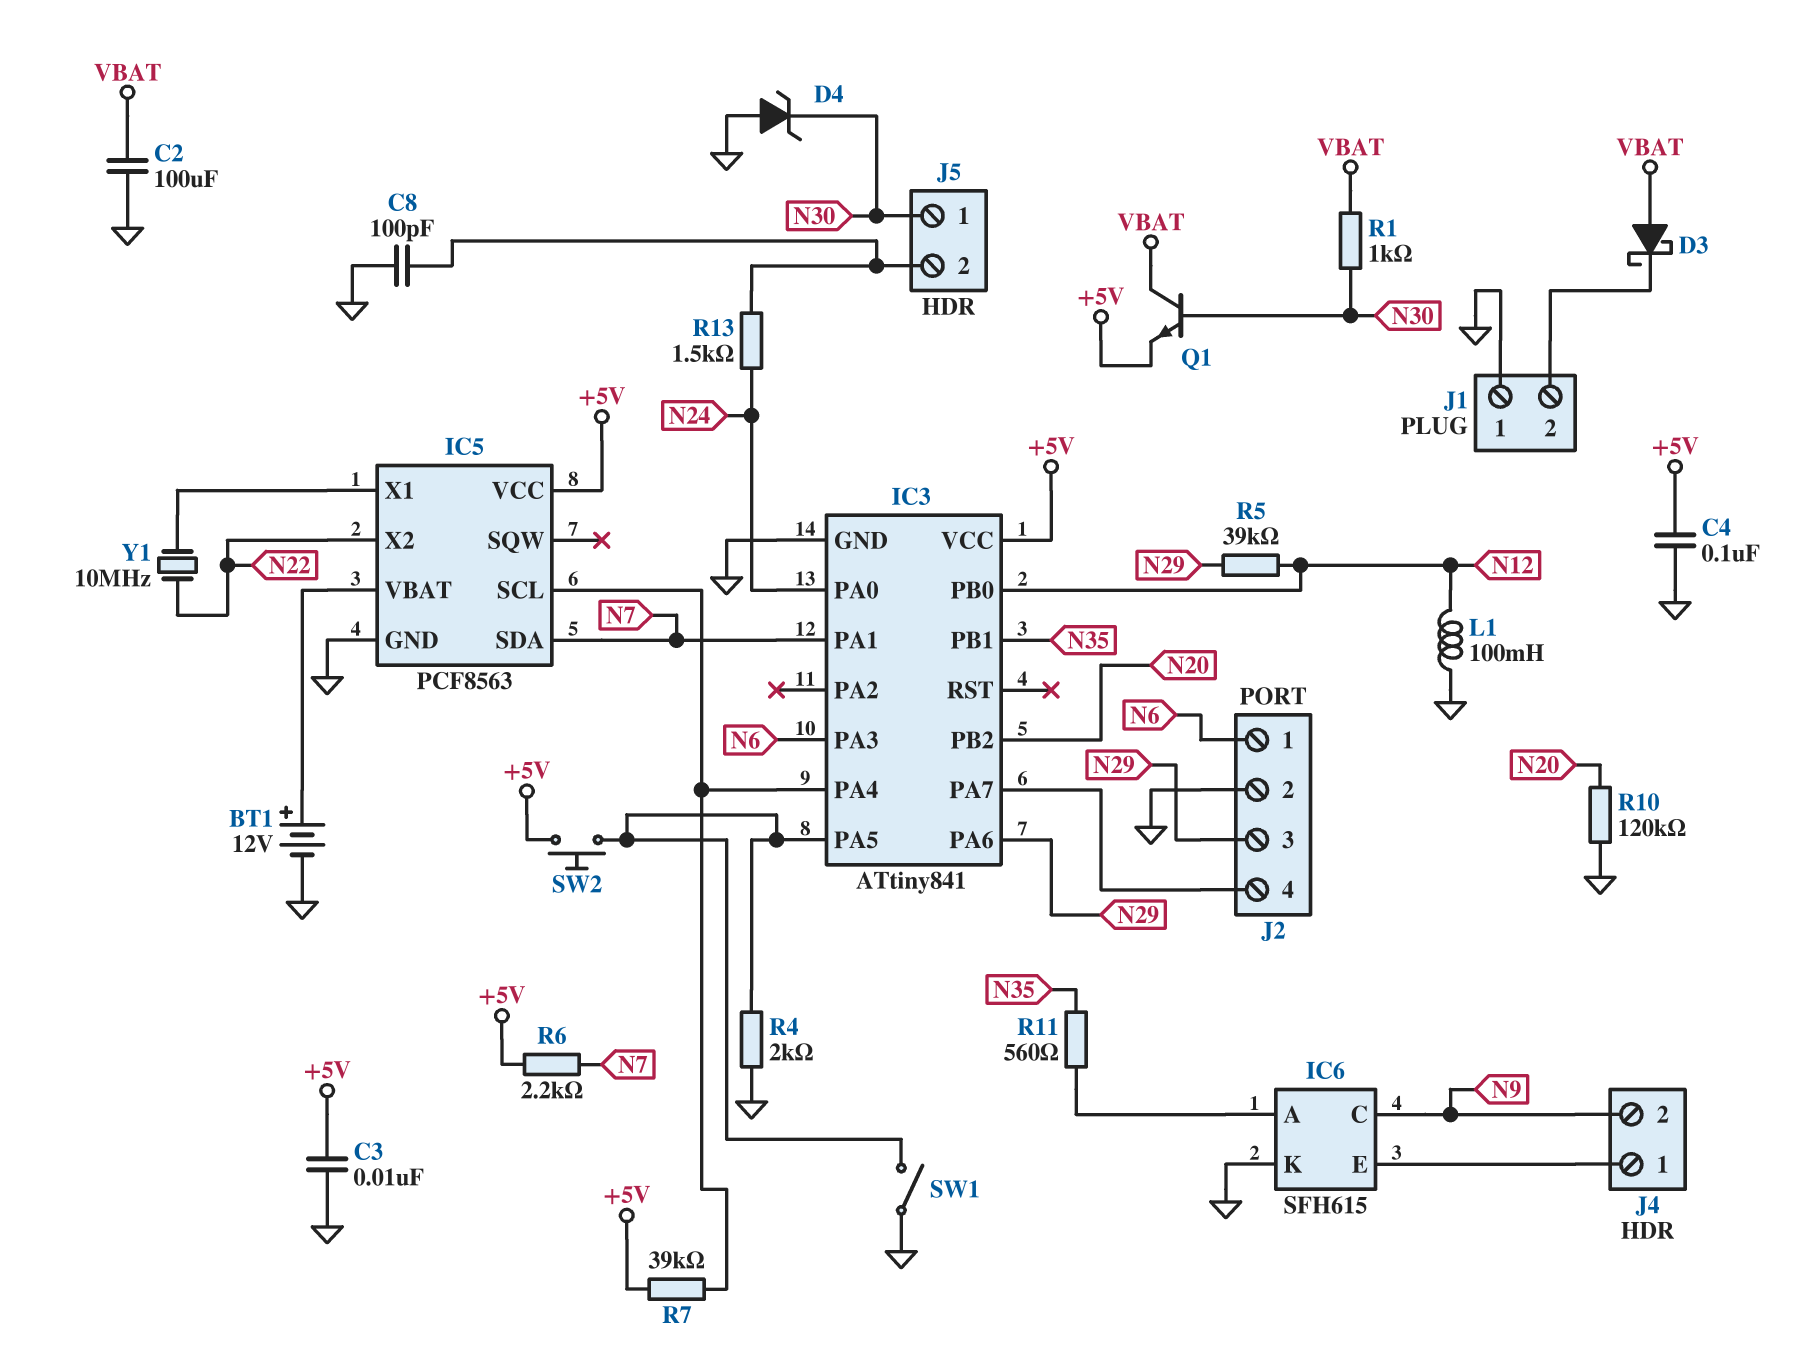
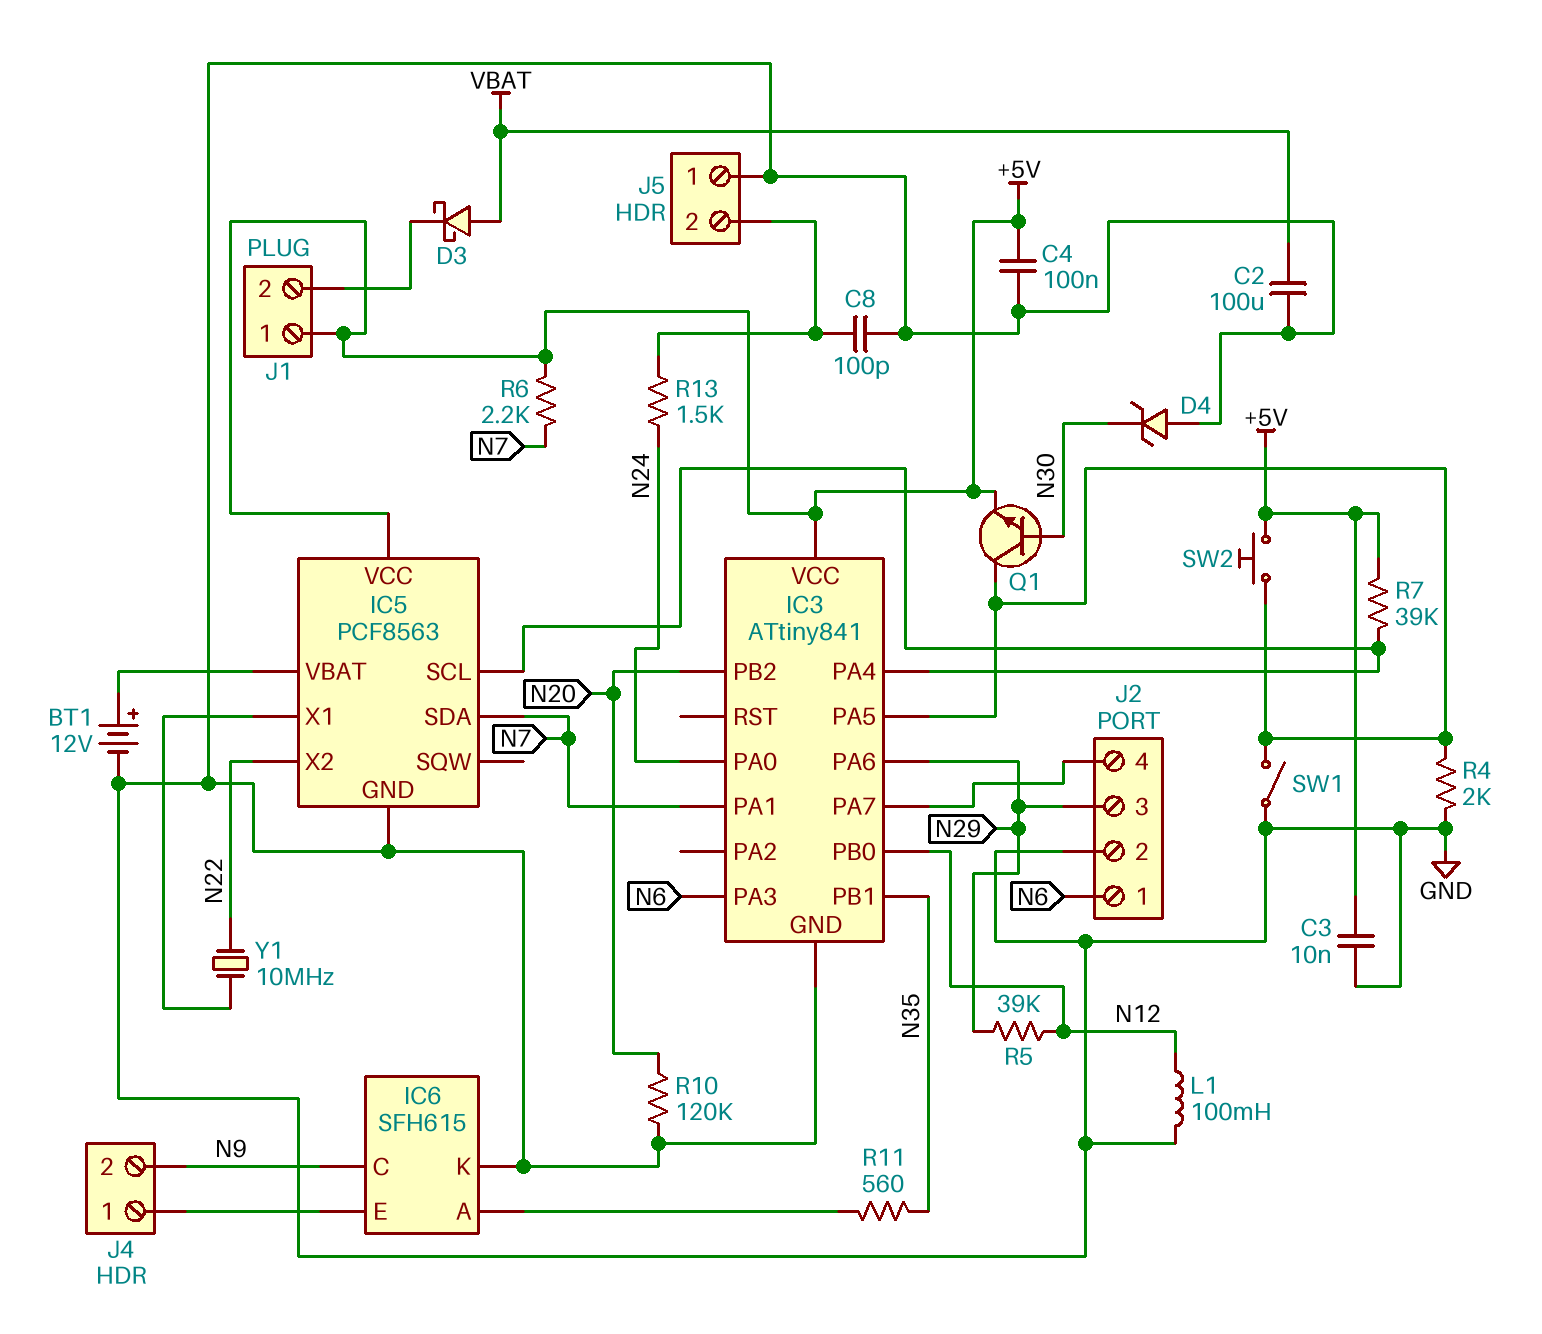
J1 pin 1: GND -> +5V
J5 pin 1: N30 -> GND
Q1: NPN (B N30, C VBAT, E +5V) -> NPN (B N30, C IC3/PA5, E +5V)
R1: 1k (N30, VBAT) -> none

